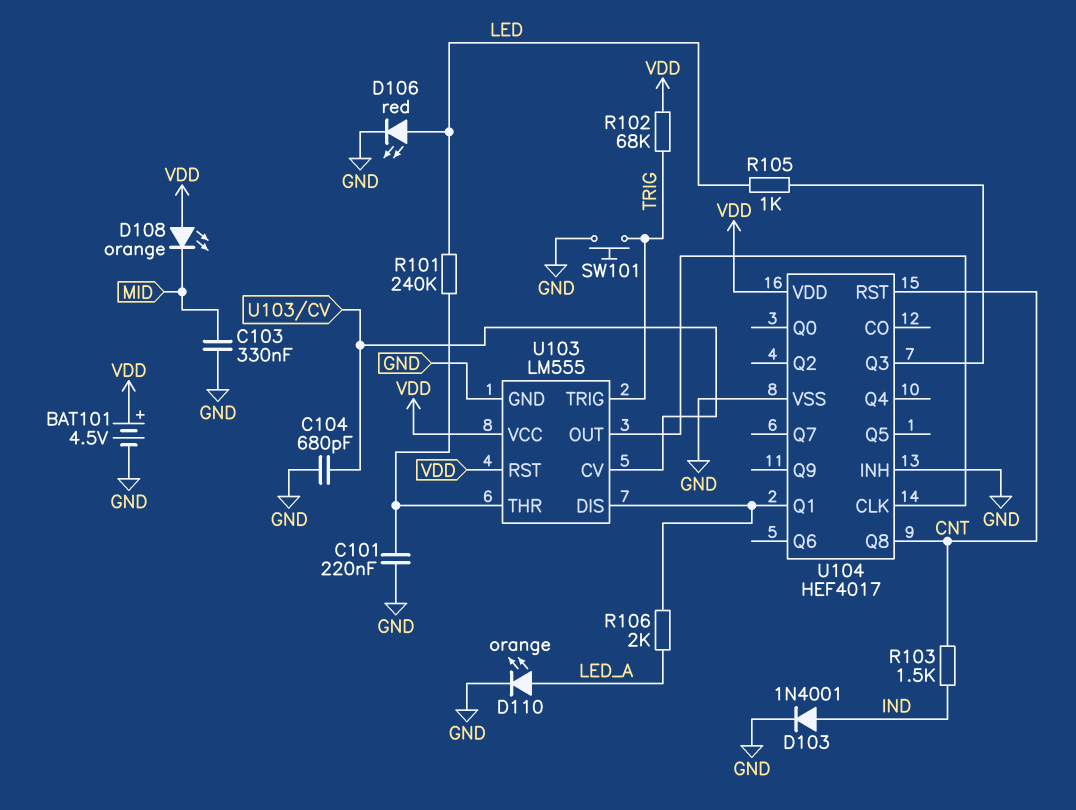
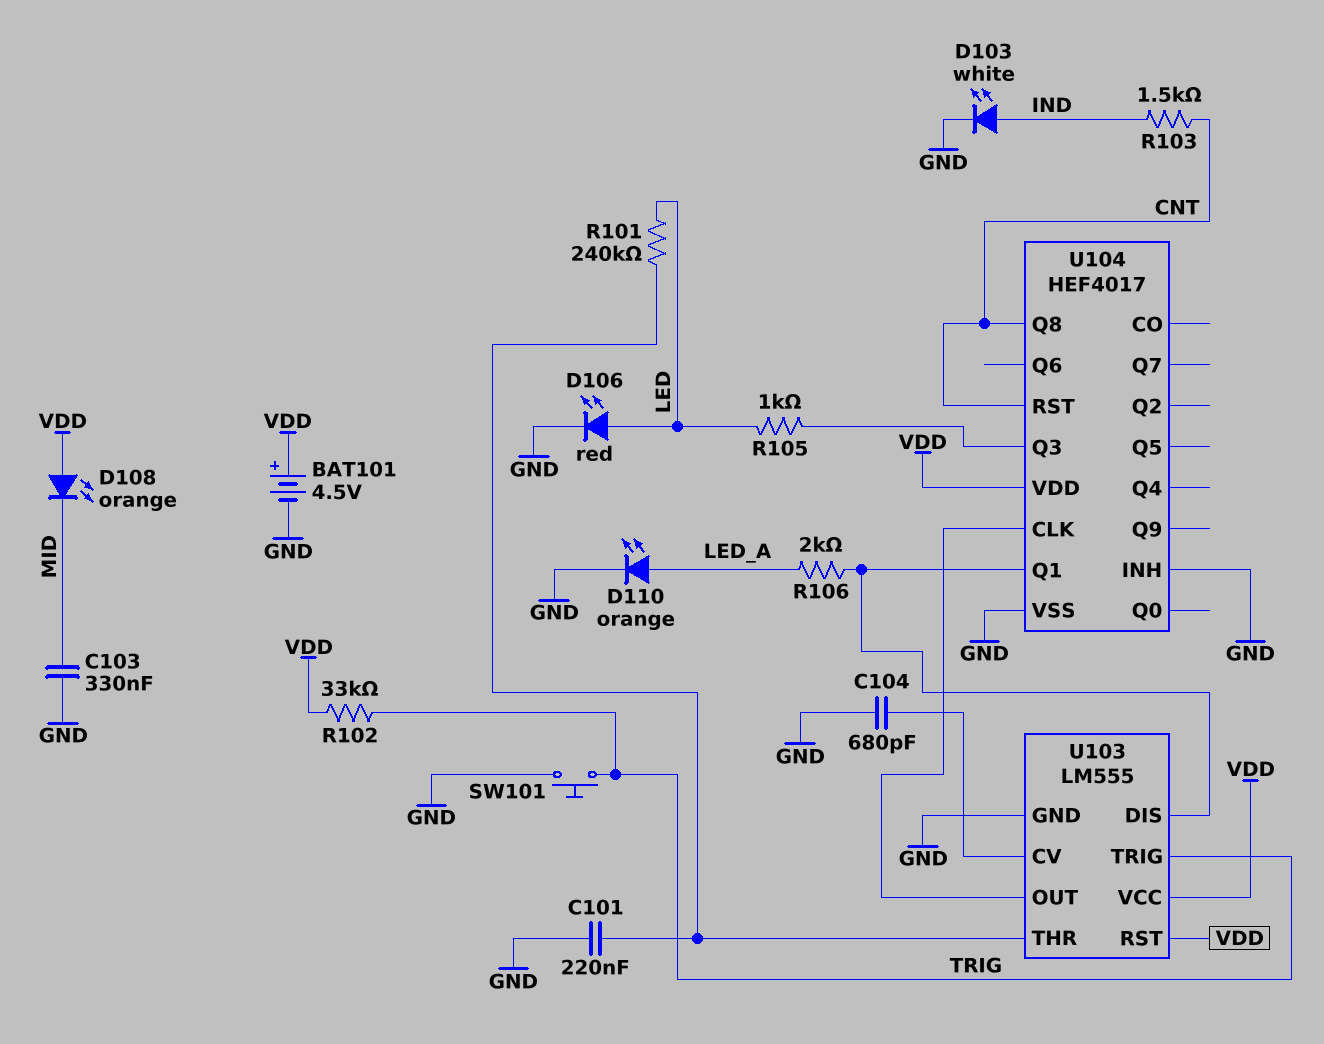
D103: diode 1N4001 (A IND, K GND) -> LED white (A IND, K GND)
R102: 68k (TRIG, VDD) -> 33k (TRIG, VDD)

